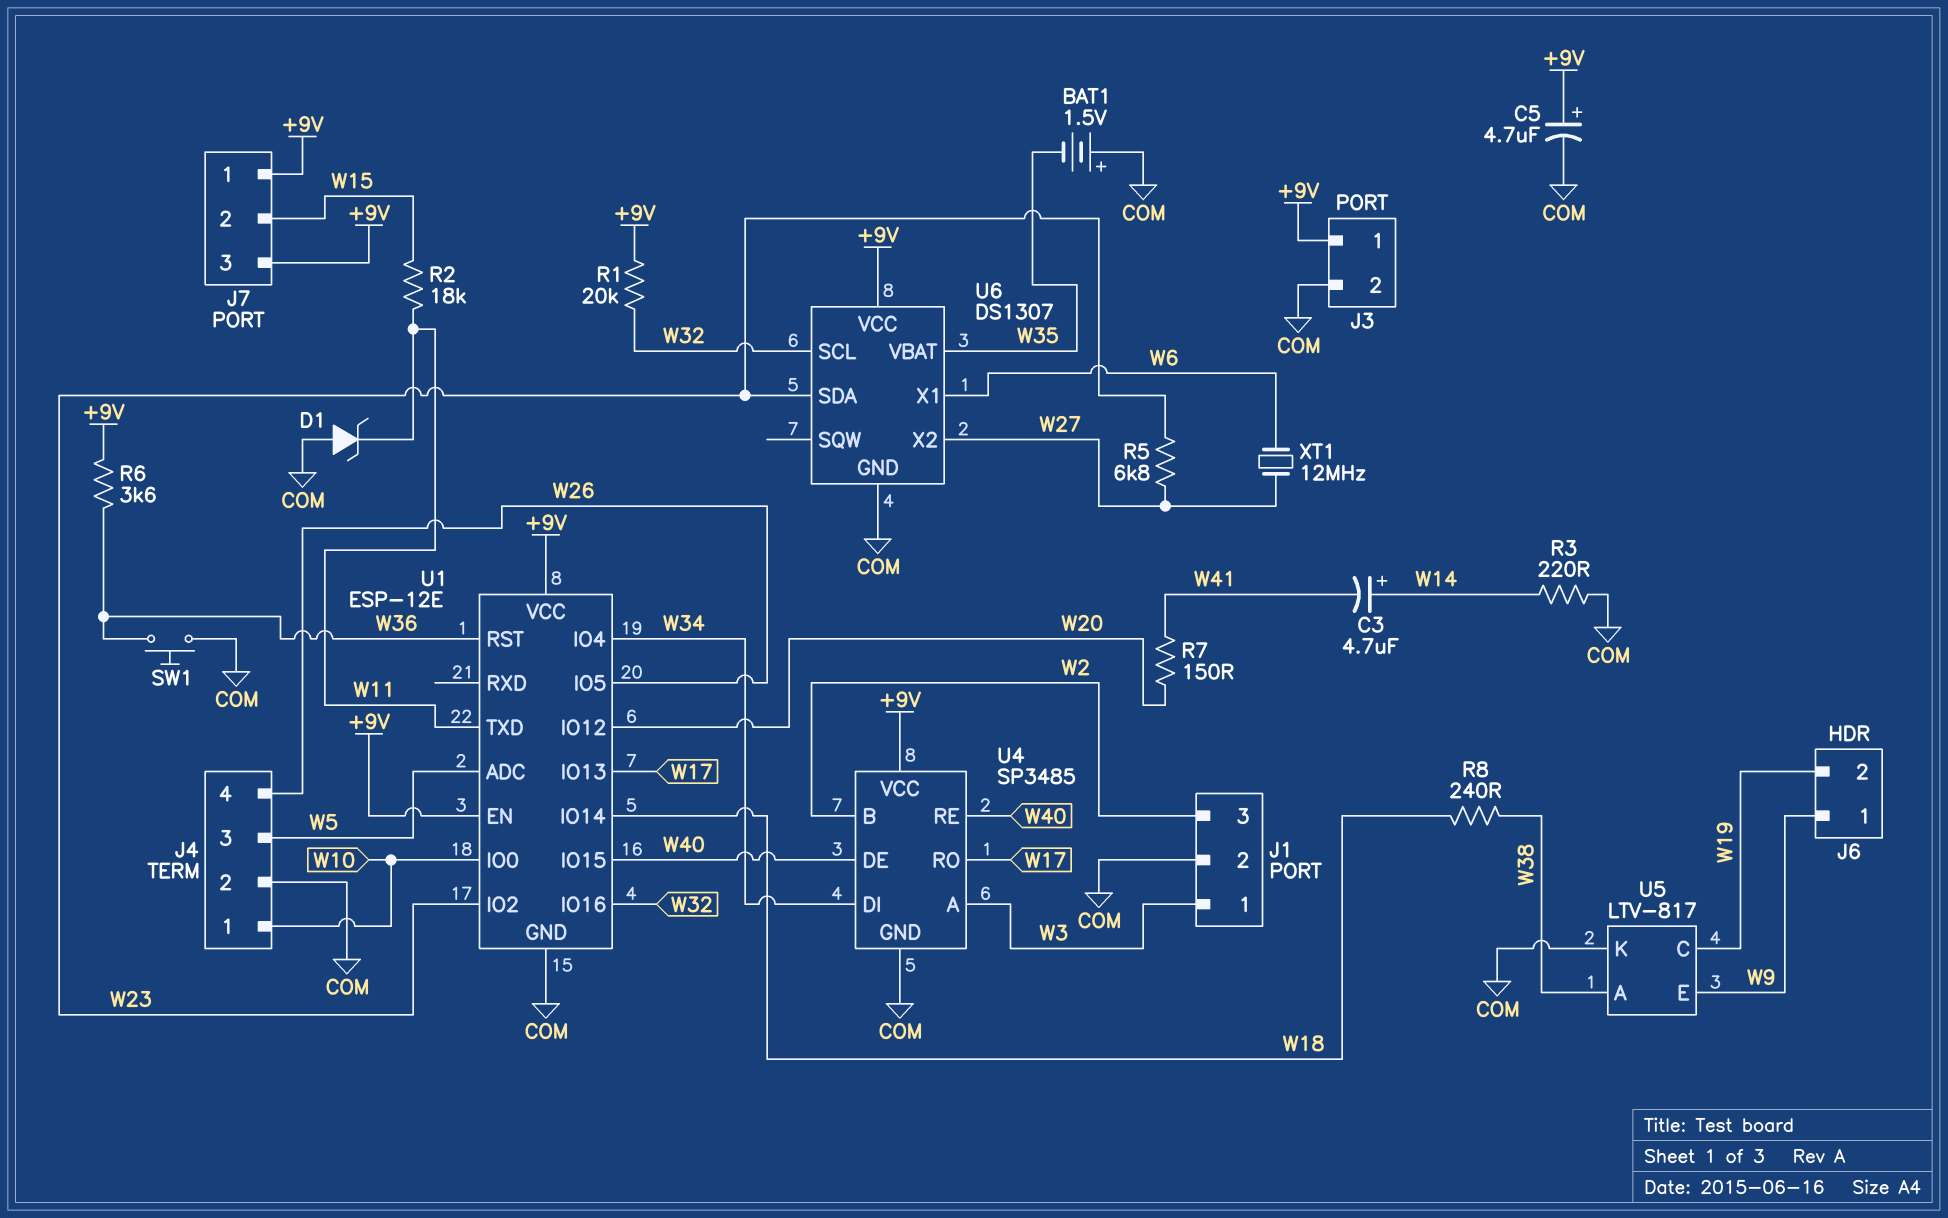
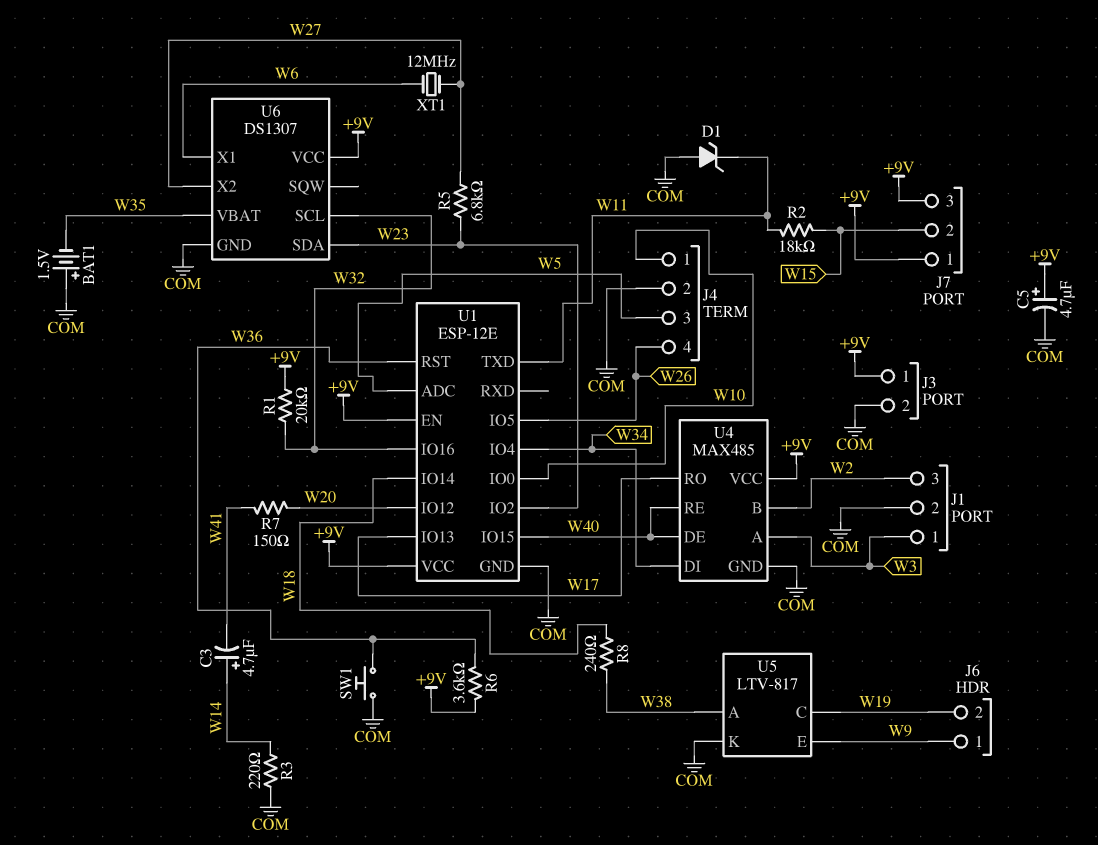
U4: SP3485 -> MAX485

